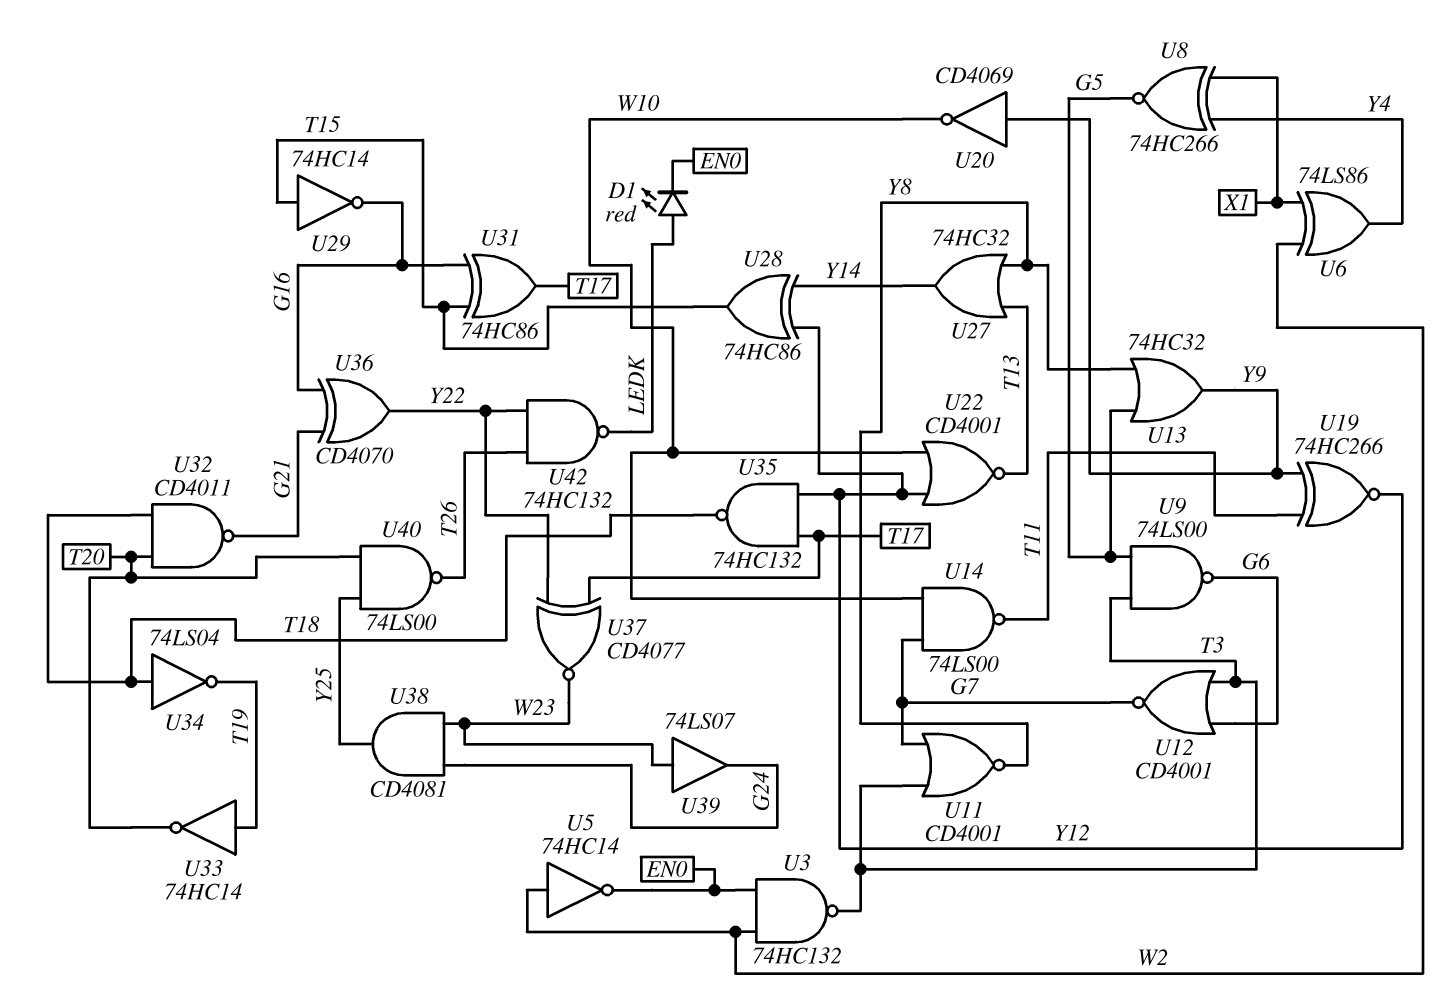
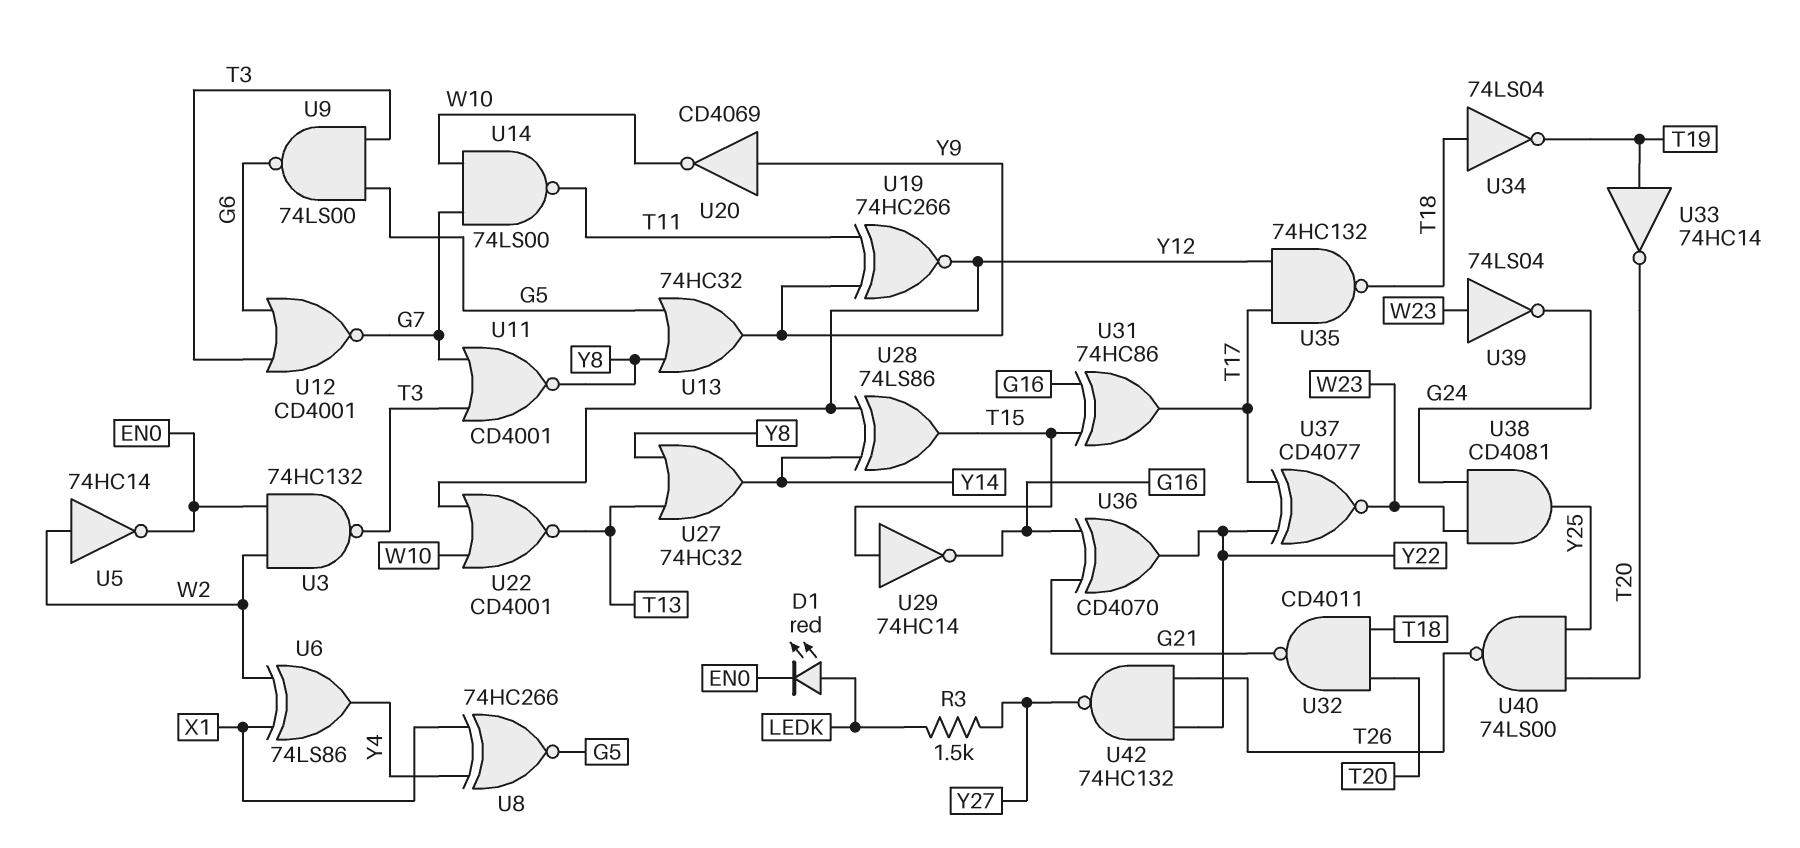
R3: none -> 1.5k (LEDK, Y27)
U28: XOR 74HC86 (in Y12, in Y14, out T15) -> XOR 74LS86 (in Y12, in Y14, out T15)
U39: buffer 74LS07 (in W23, out G24) -> NOT 74LS04 (in W23, out G24)
U42: NAND 74HC132 (in T26, in Y22, out LEDK) -> NAND 74HC132 (in T26, in Y22, out Y27)

